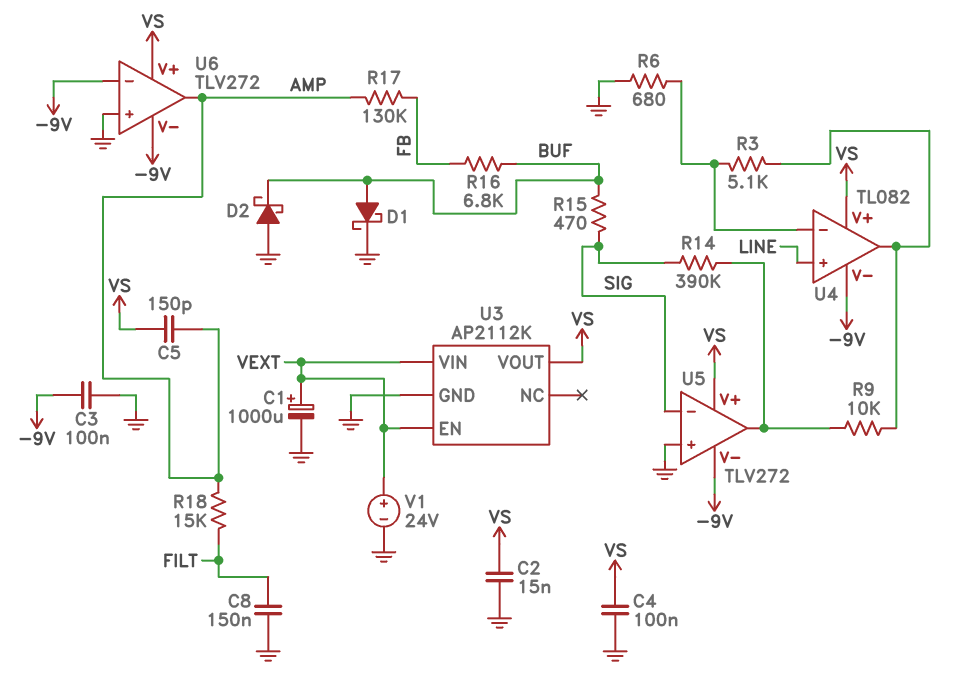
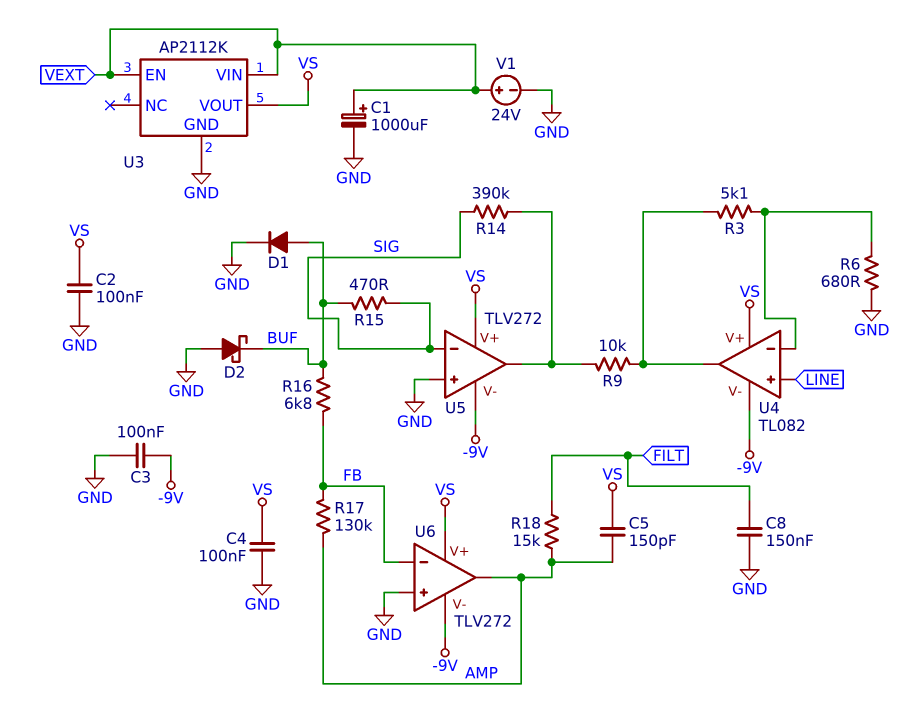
C2: 15nF (GND, VS) -> 100nF (GND, VS)
D1: schottky (A BUF, K GND) -> diode (A BUF, K GND)
U6 pin in-: -9V -> FB

